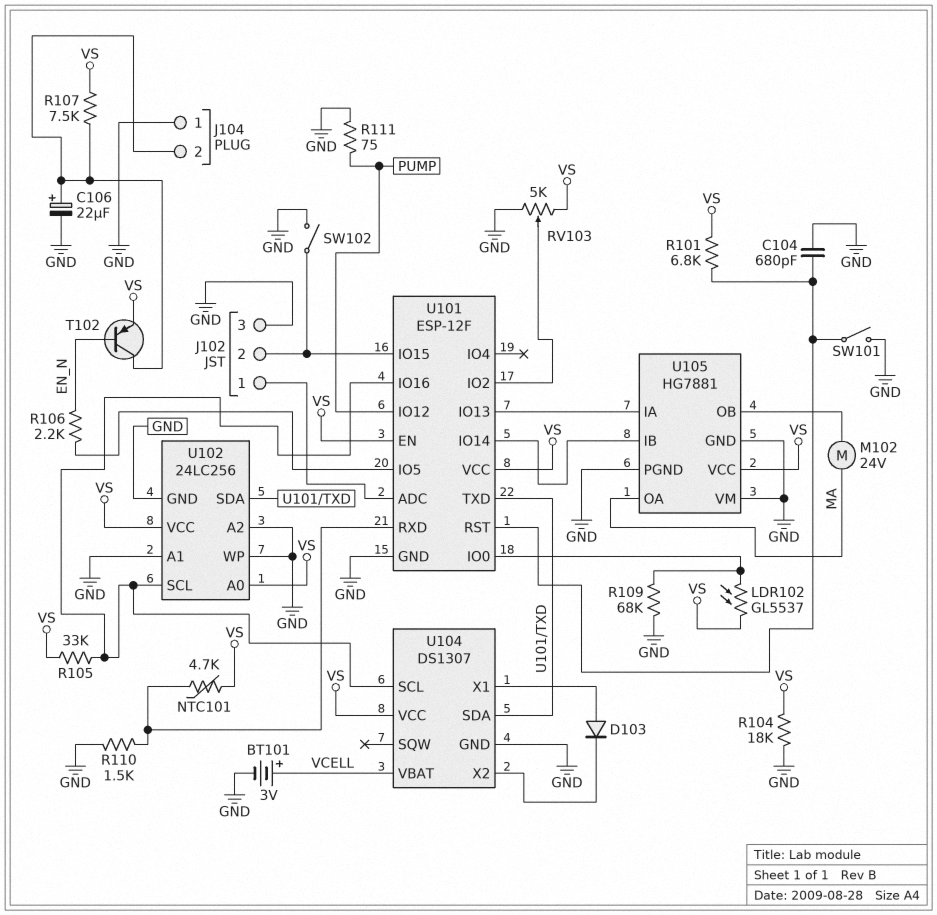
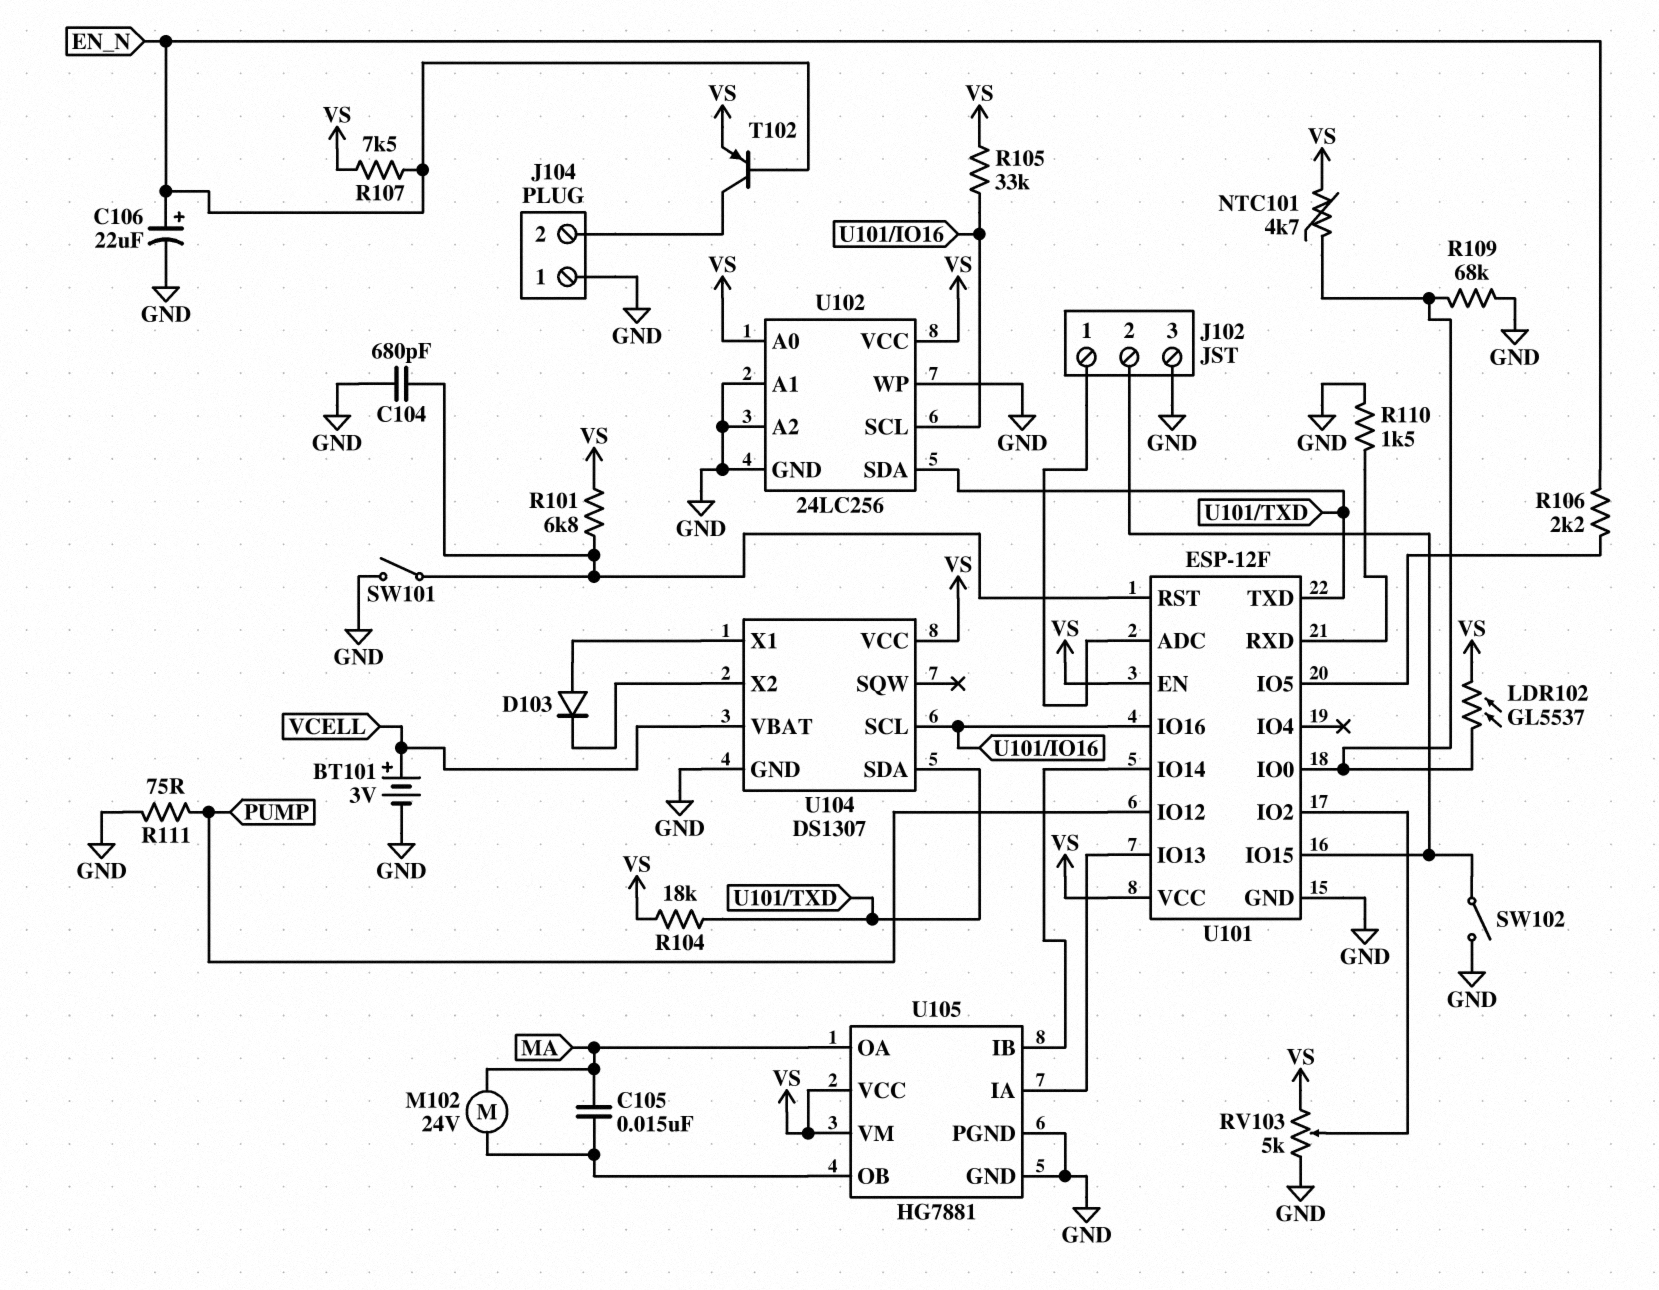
C105: none -> 15nF (MA, U105/OB)
C106: 22uF (plus J104/2, minus GND) -> 22uF (plus EN_N, minus GND)
NTC101: 4.7k (U101/RXD, VS) -> 4.7k (U101/IO0, VS)
R104: 18k (GND, VS) -> 18k (U101/TXD, VS)
R107: 7.5k (J104/2, VS) -> 7.5k (EN_N, VS)
U105 pin VM: GND -> VS

